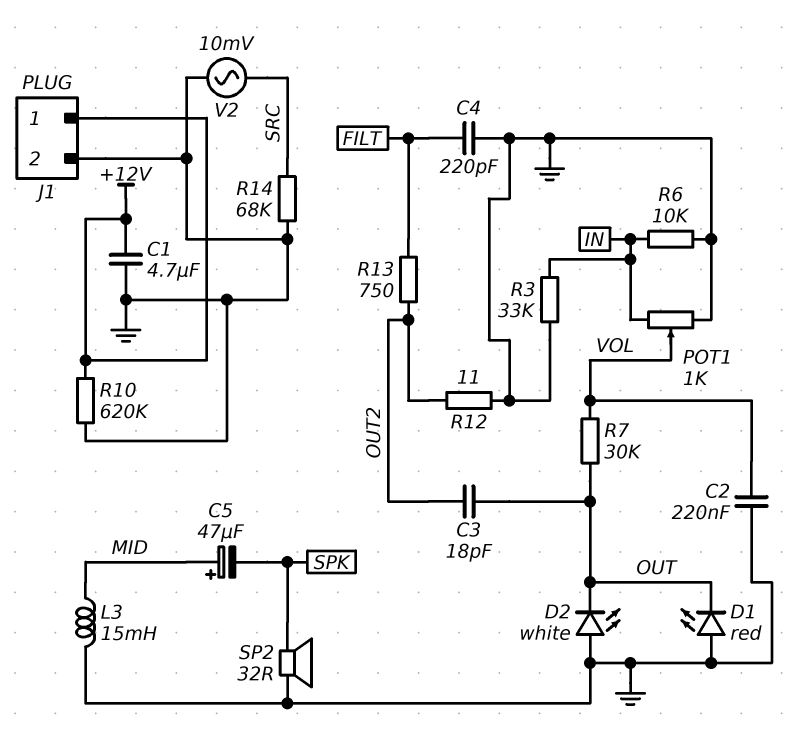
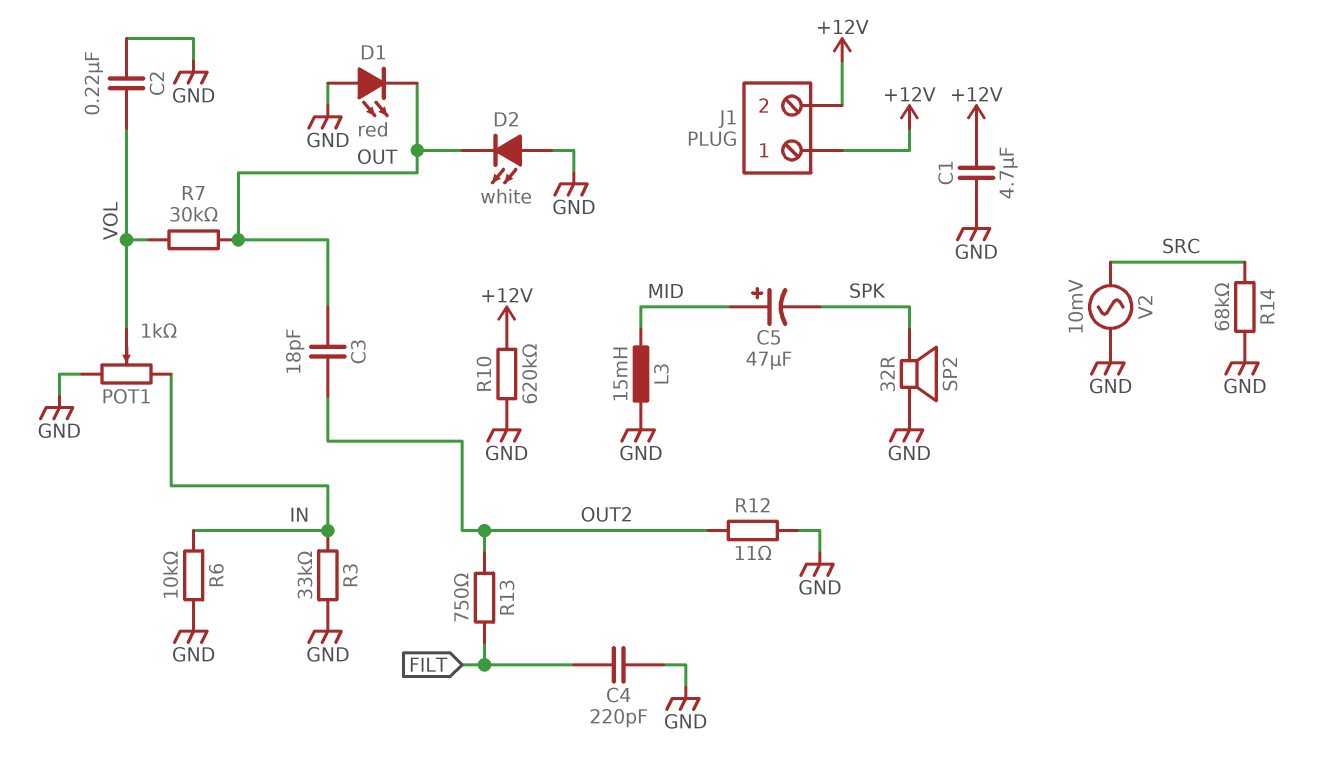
J1 pin 2: GND -> +12V

